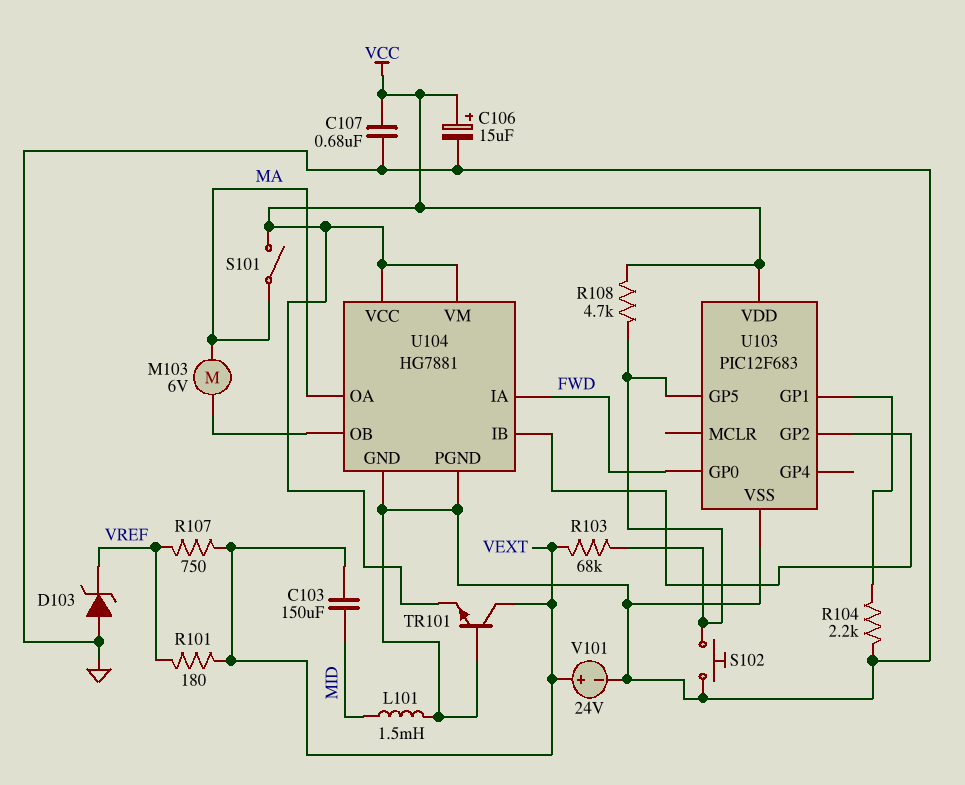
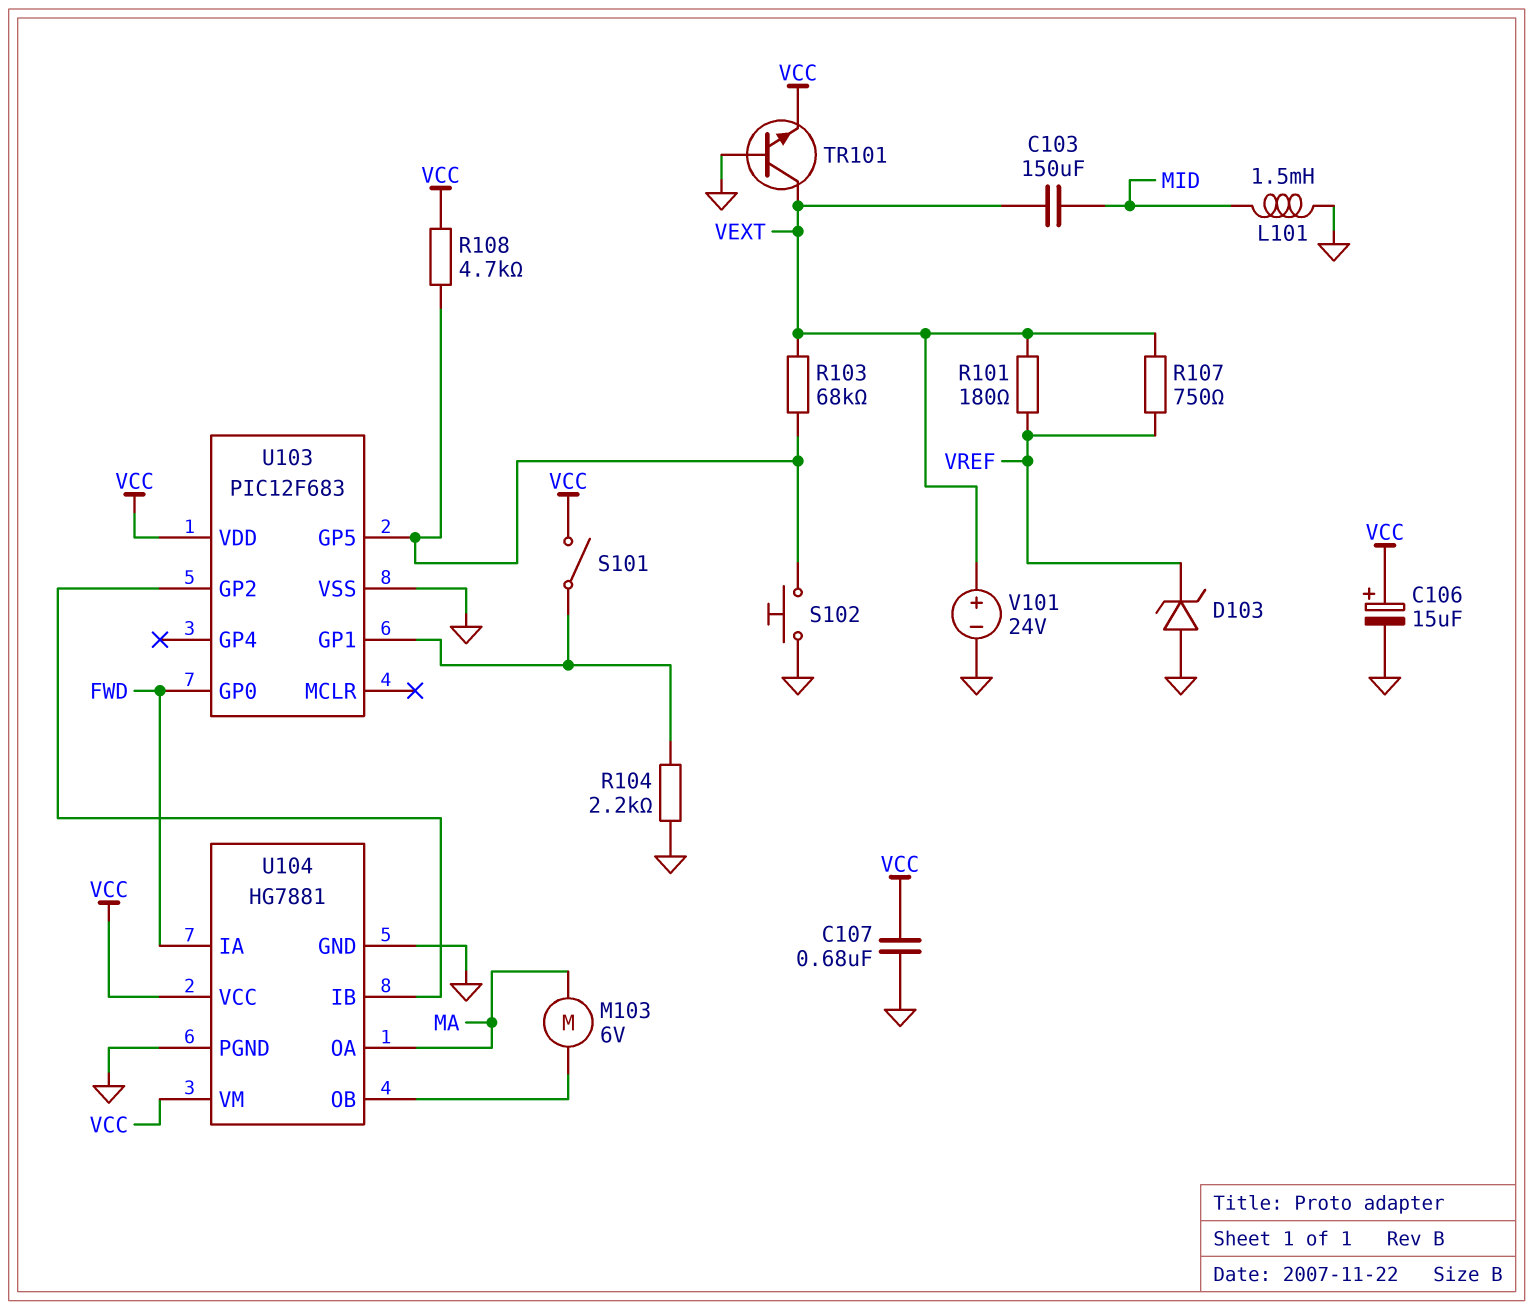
S101: switch (MA, VCC) -> switch (U103/GP1, VCC)

